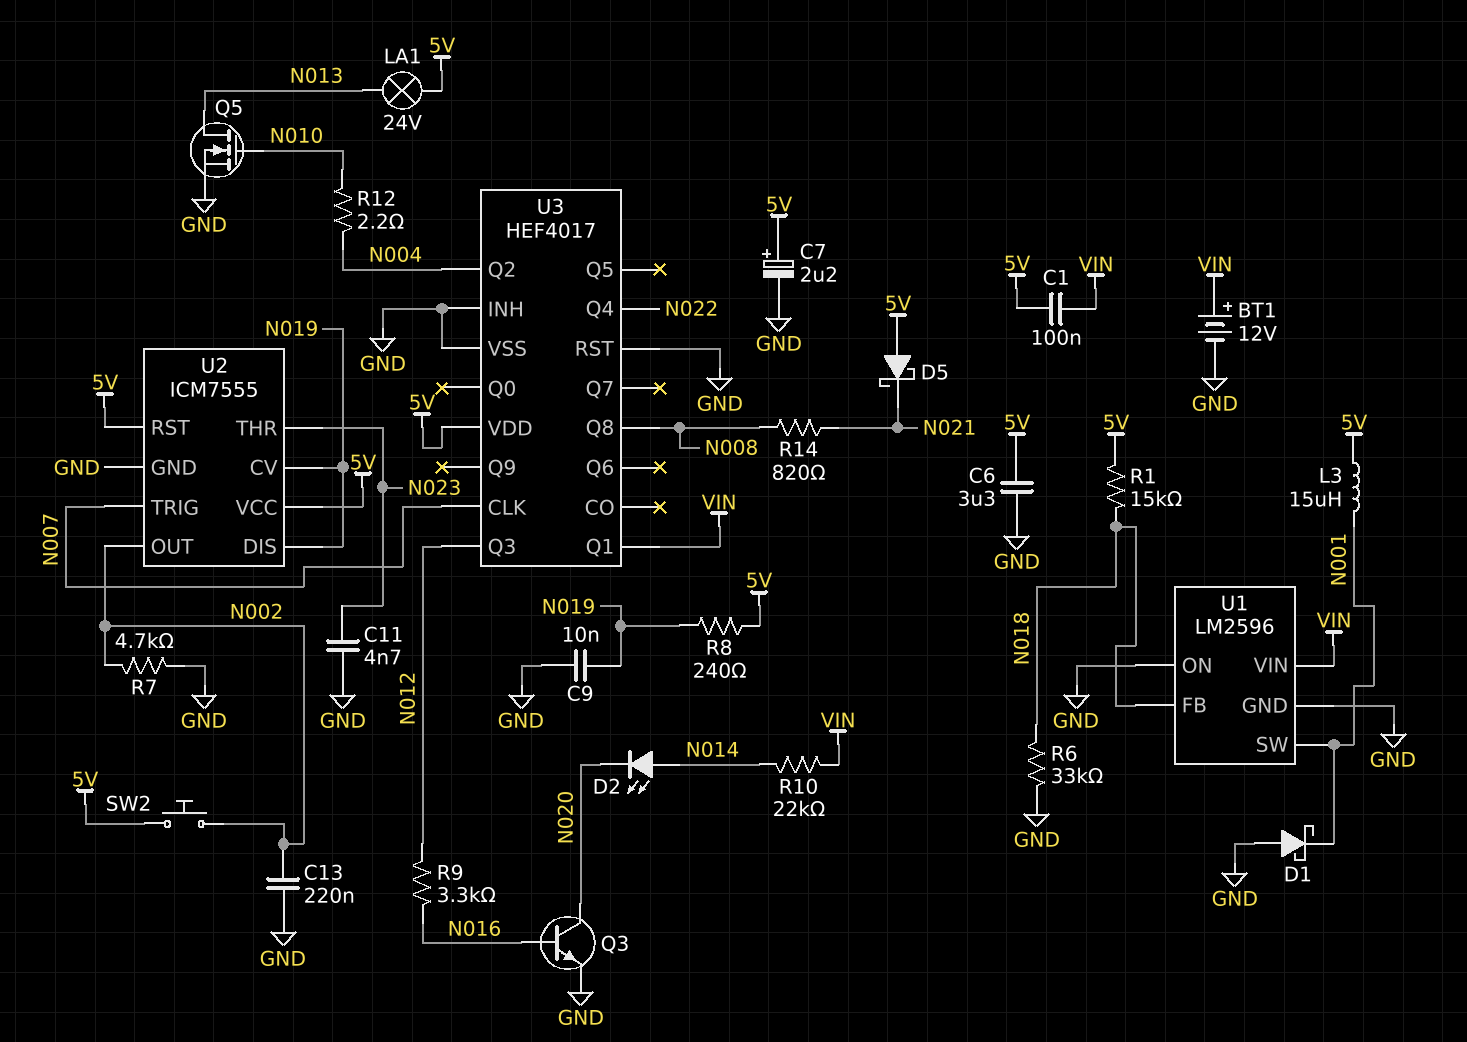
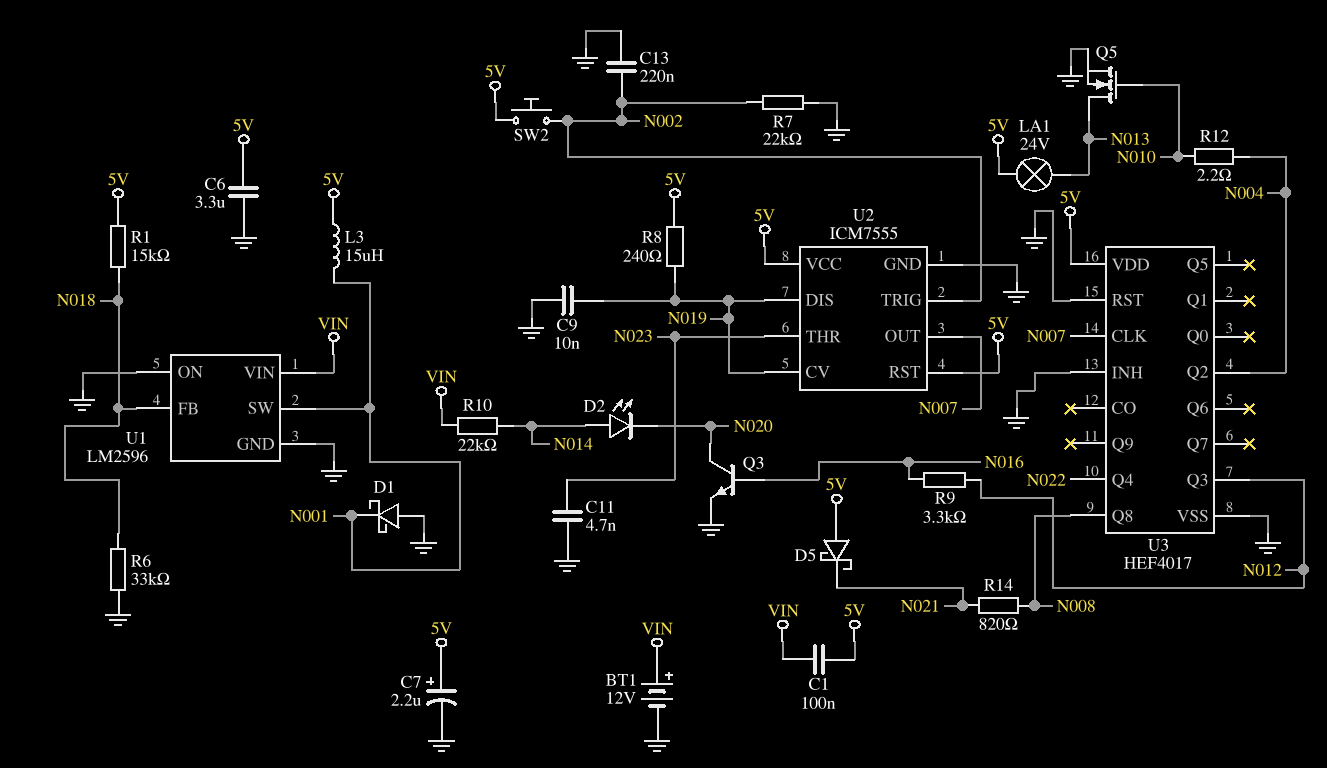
R7: 4.7k (GND, N002) -> 22k (GND, N002)
U2 pin OUT: N002 -> N007
U2 pin TRIG: N007 -> N002
U3 pin Q1: VIN -> none

